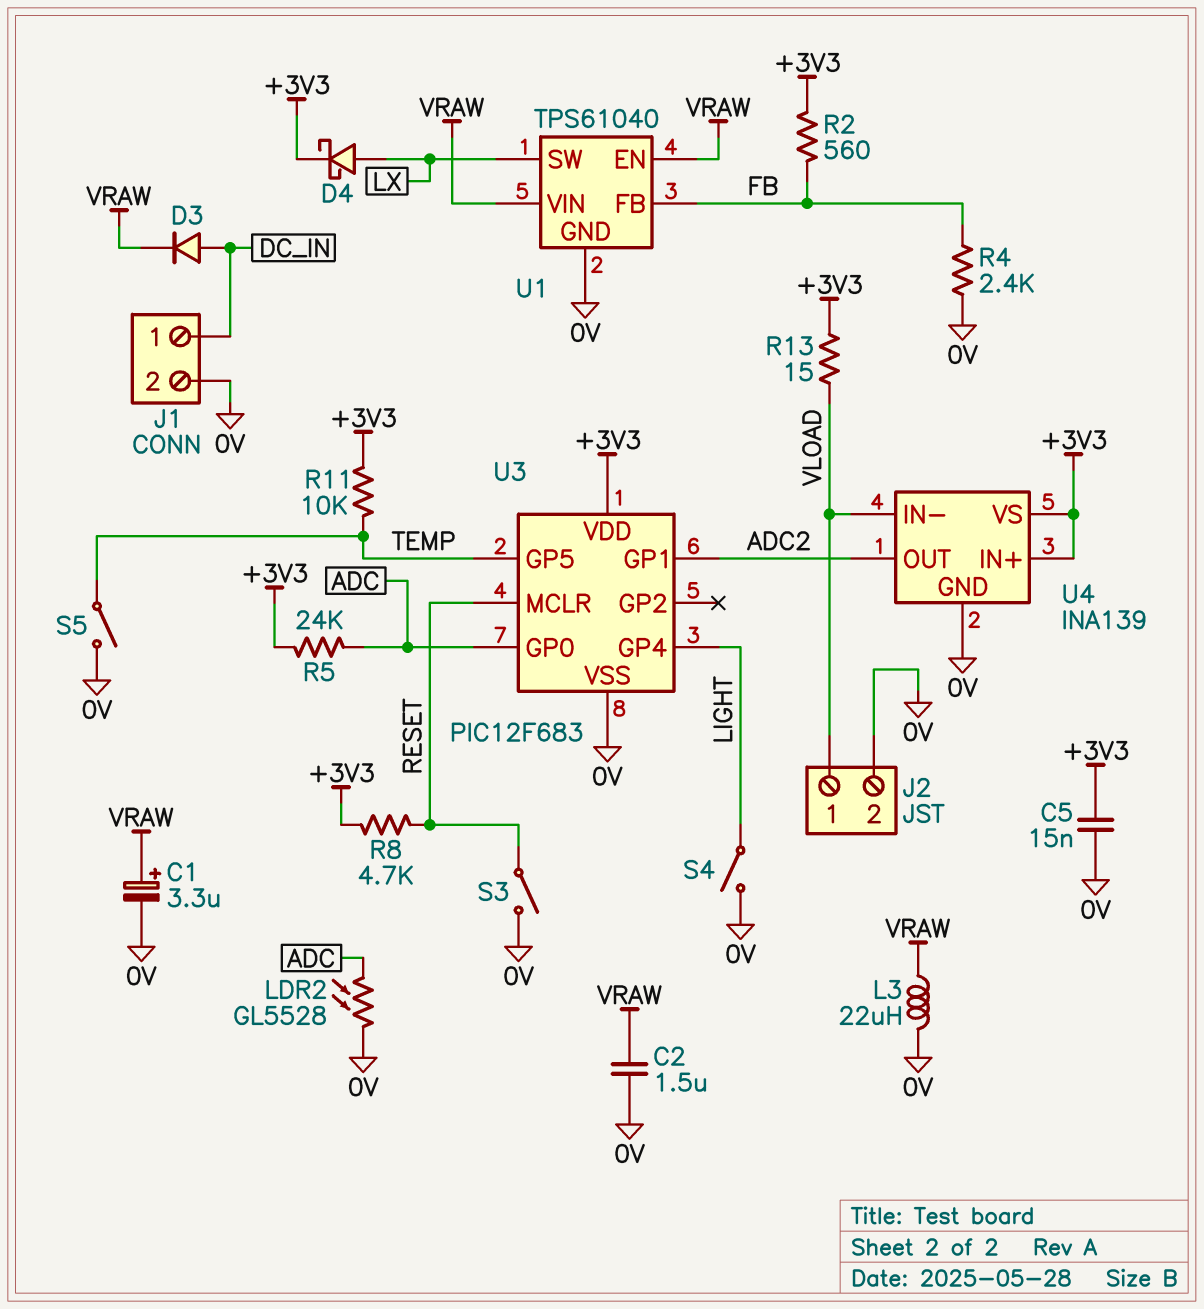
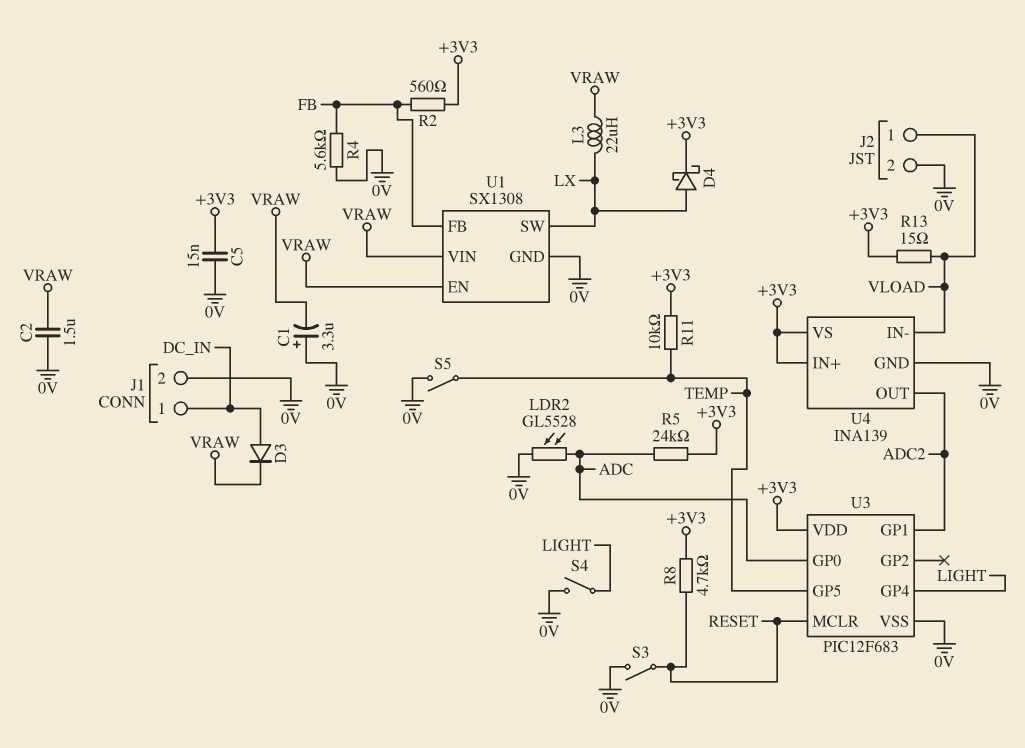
C1: 3.3uF (plus VRAW, minus 0V) -> 3.3uF (plus 0V, minus VRAW)
L3: 22uH (0V, VRAW) -> 22uH (LX, VRAW)
R4: 2.4k (0V, FB) -> 5.6k (0V, FB)
U1: TPS61040 -> SX1308

